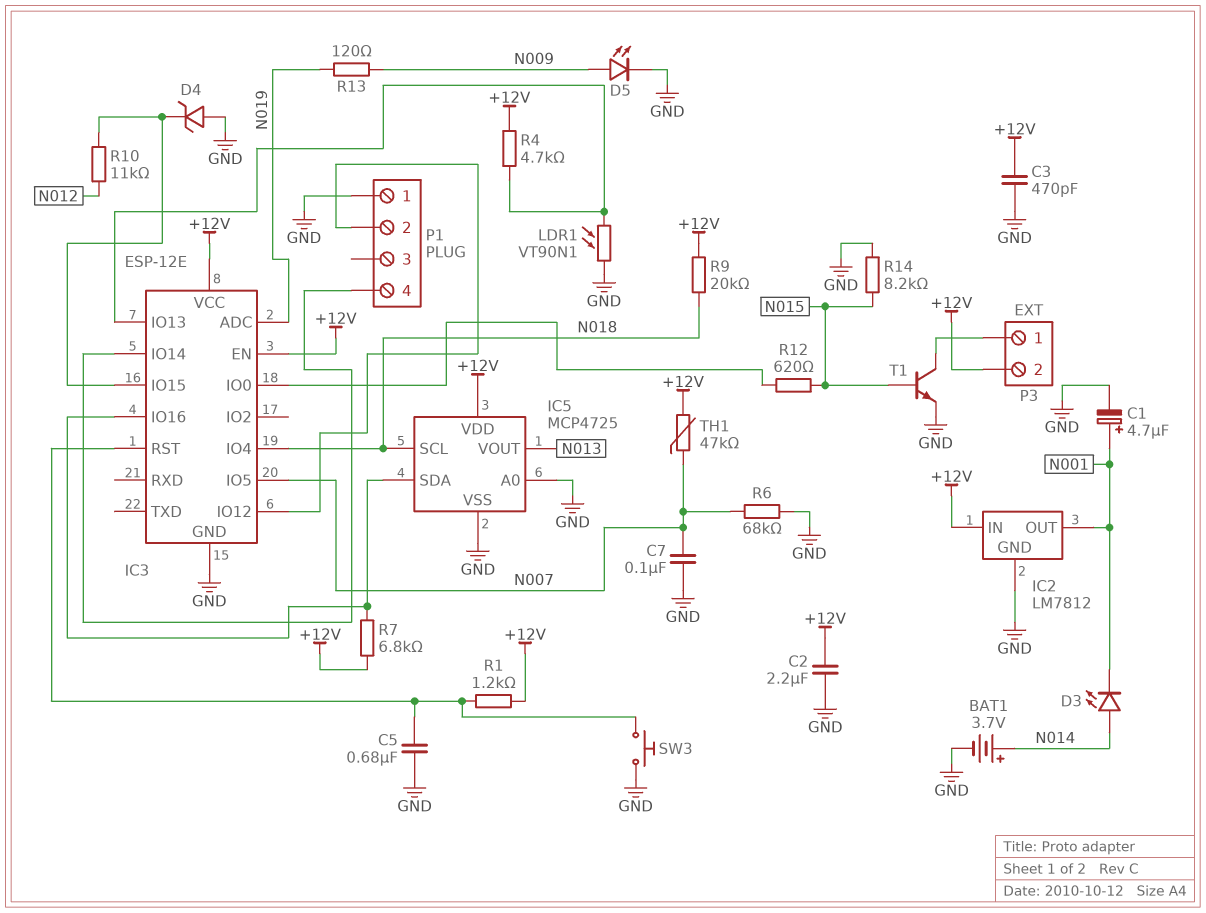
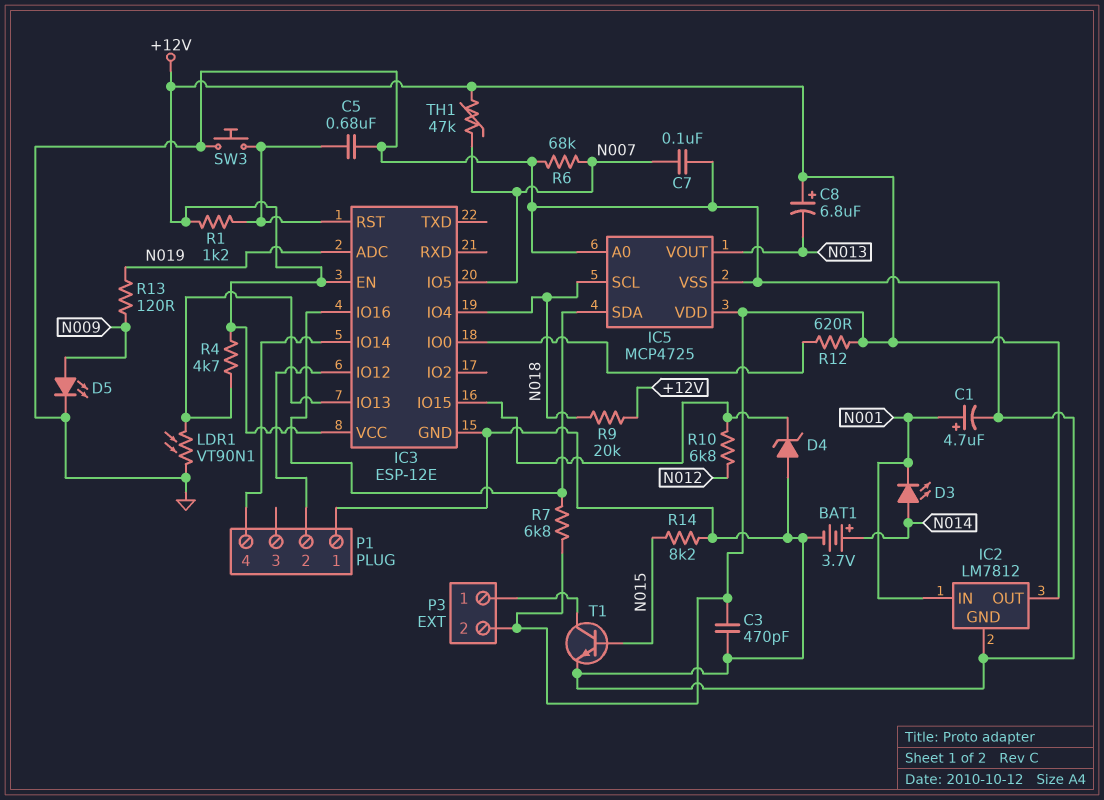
C2: 2.2uF (+12V, GND) -> none
C8: none -> 6.8uF (plus +12V, minus N013)
IC2 pin IN: +12V -> N001
IC2 pin OUT: N001 -> +12V
R10: 11k (IC3/IO15, N012) -> 6.8k (IC3/IO15, N012)
R12: 620 (IC3/IO0, N015) -> 620 (+12V, IC3/IO0)

